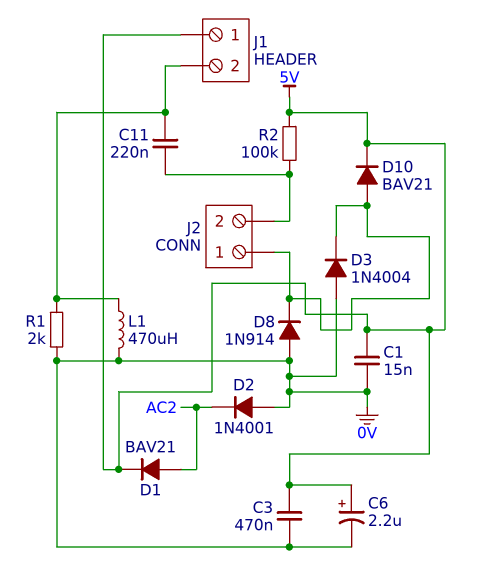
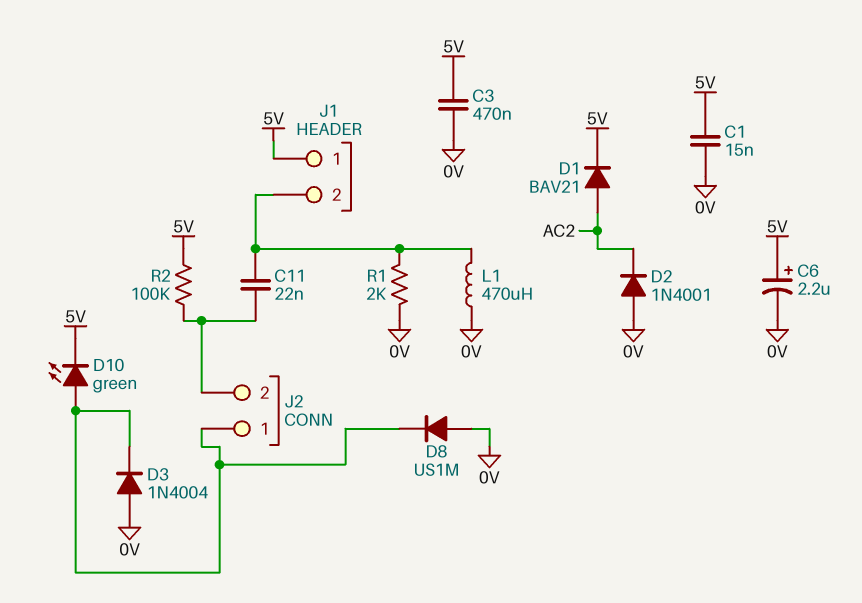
C11: 220nF (J1/2, J2/2) -> 22nF (J1/2, J2/2)
D8: diode 1N914 (A 0V, K J2/1) -> diode US1M (A 0V, K J2/1)
D10: diode BAV21 (A J2/1, K 5V) -> LED green (A J2/1, K 5V)

